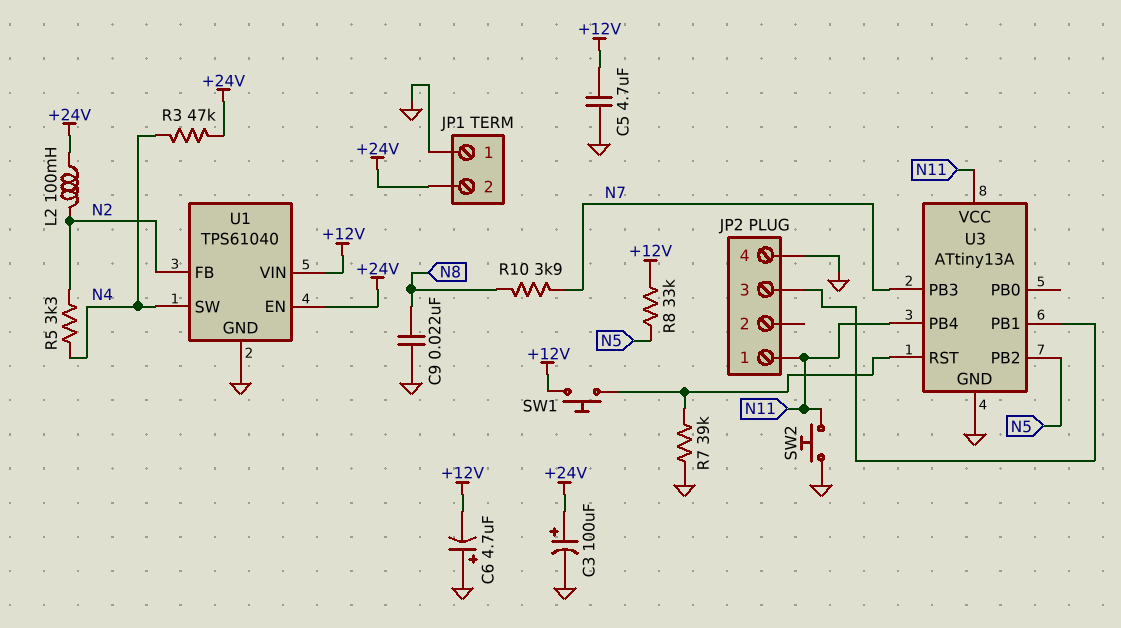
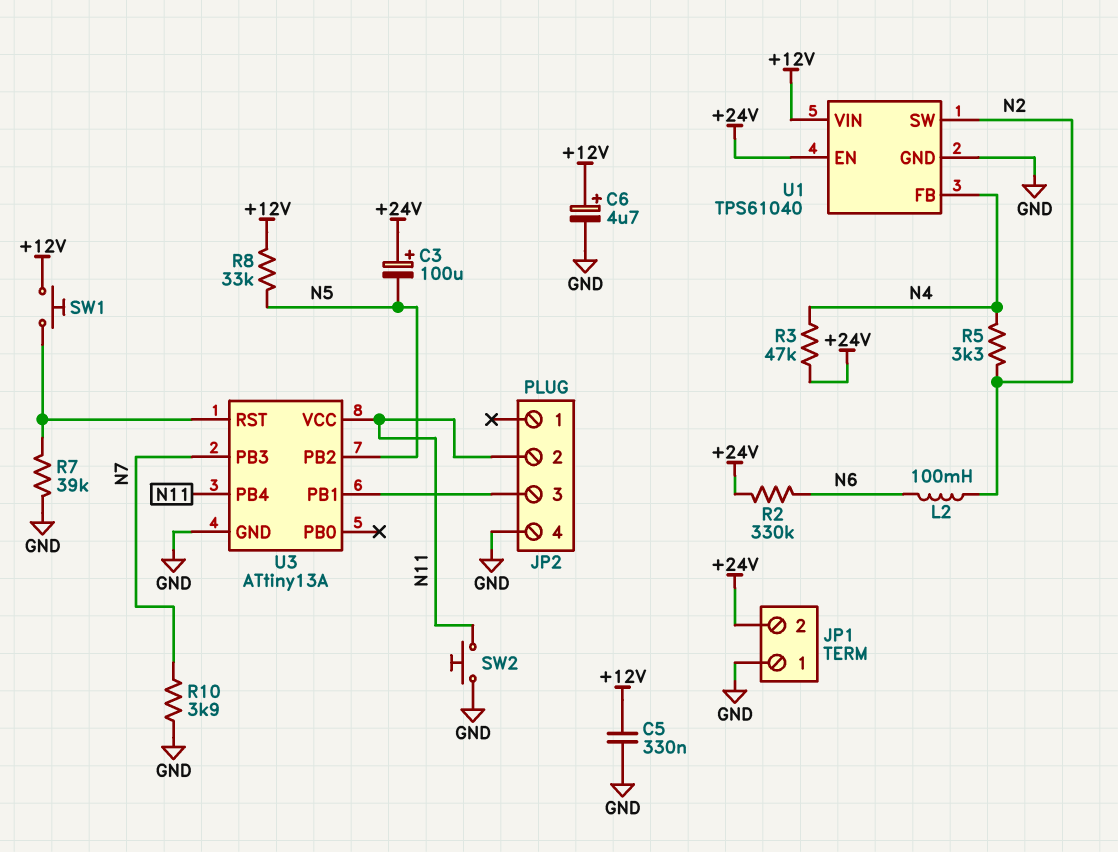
C3: 100uF (plus +24V, minus GND) -> 100uF (plus +24V, minus N5)
C5: 4.7uF (+12V, GND) -> 330nF (+12V, GND)
C6: 4.7uF (plus GND, minus +12V) -> 4.7uF (plus +12V, minus GND)
C9: 22nF (GND, N8) -> none
JP2 pin 1: N11 -> none
JP2 pin 2: none -> N11
L2: 100mH (+24V, N2) -> 100mH (N2, N6)
R2: none -> 330k (+24V, N6)
R10: 3.9k (N7, N8) -> 3.9k (GND, N7)
U1 pin FB: N2 -> N4
U1 pin SW: N4 -> N2

